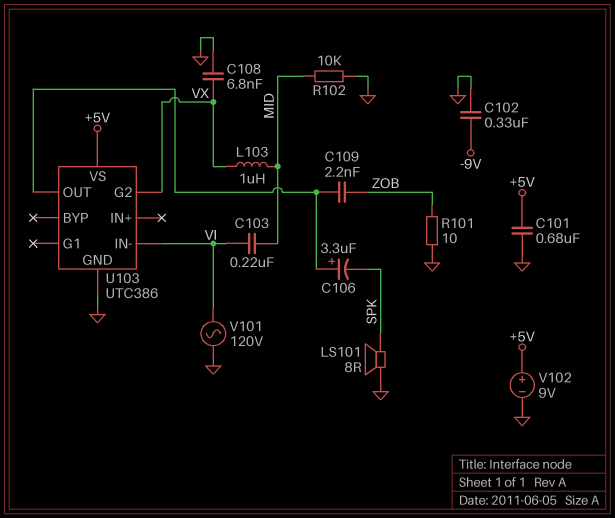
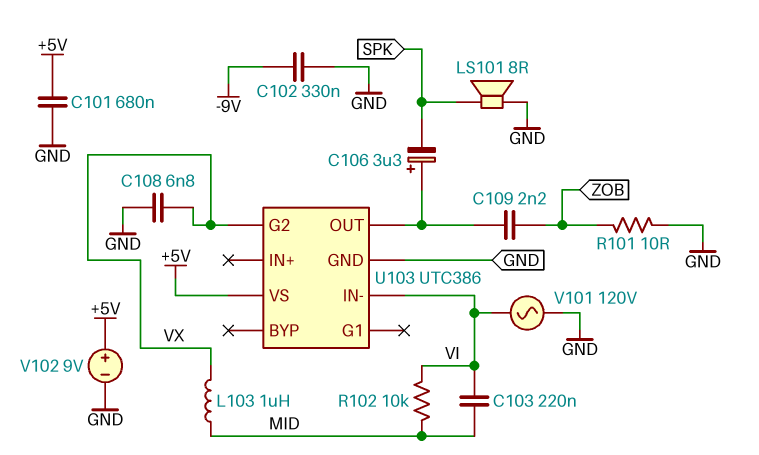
R102: 10k (GND, MID) -> 10k (MID, VI)

